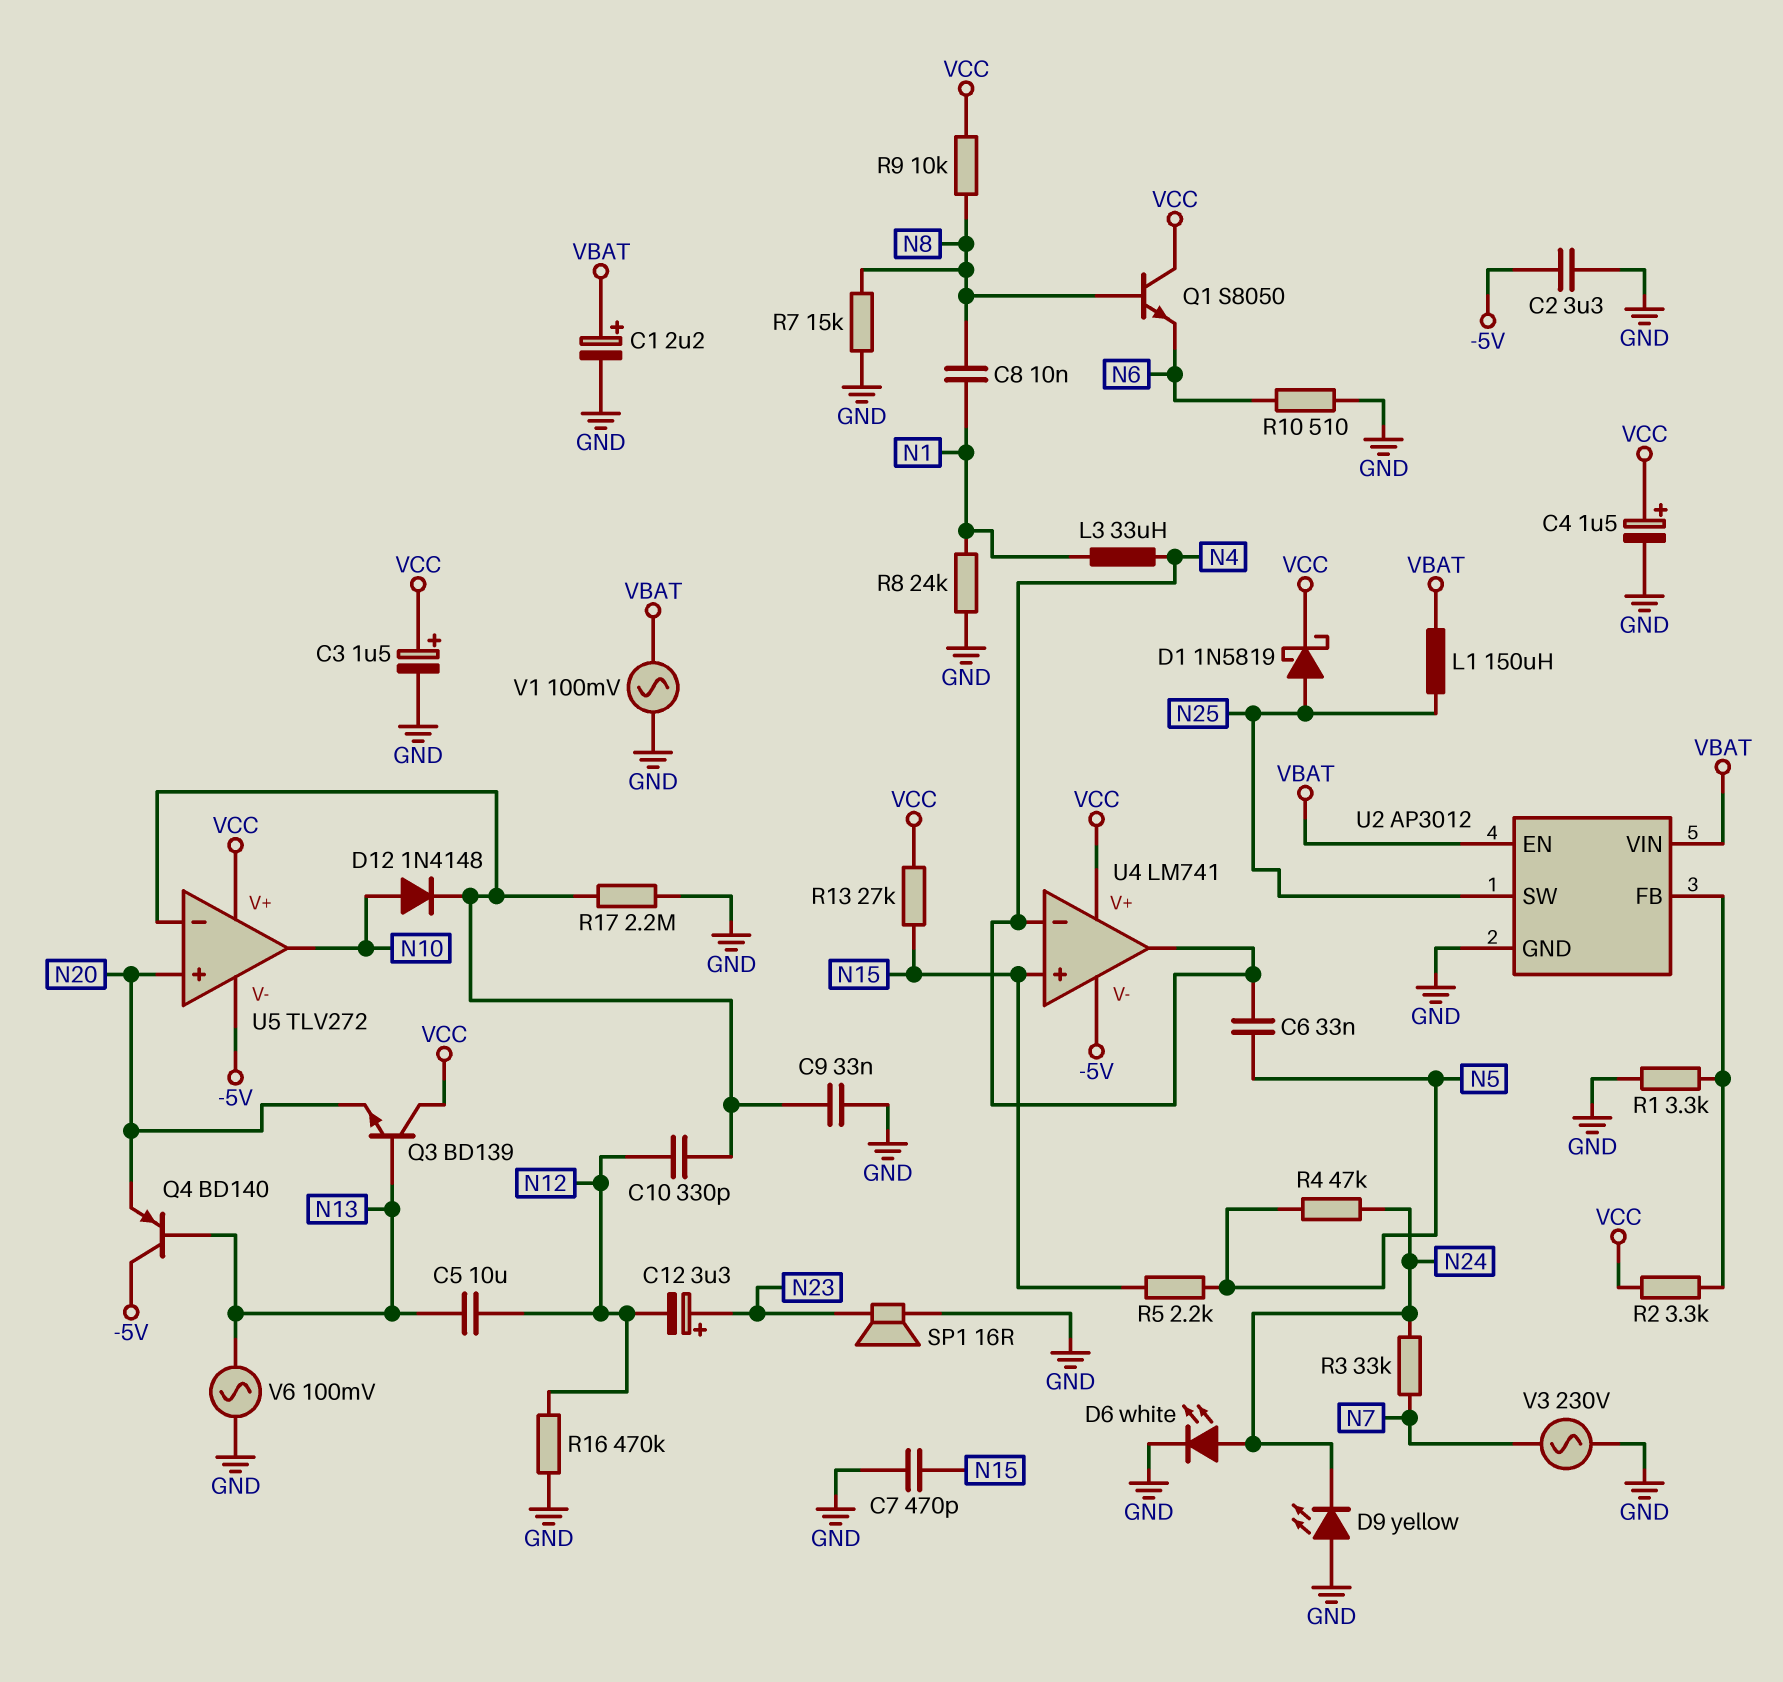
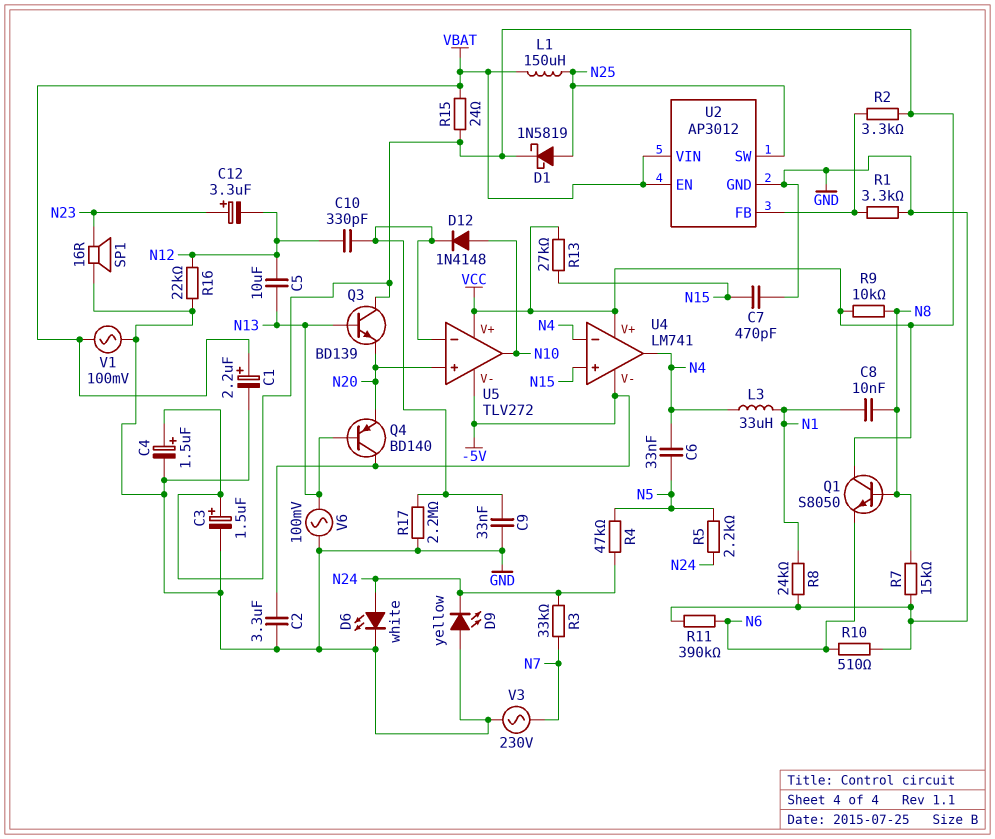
R5: 2.2k (N5, N15) -> 2.2k (N5, N24)
R11: none -> 390k (GND, N6)
R15: none -> 24 (VBAT, VCC)
R16: 470k (GND, N12) -> 22k (GND, N12)

